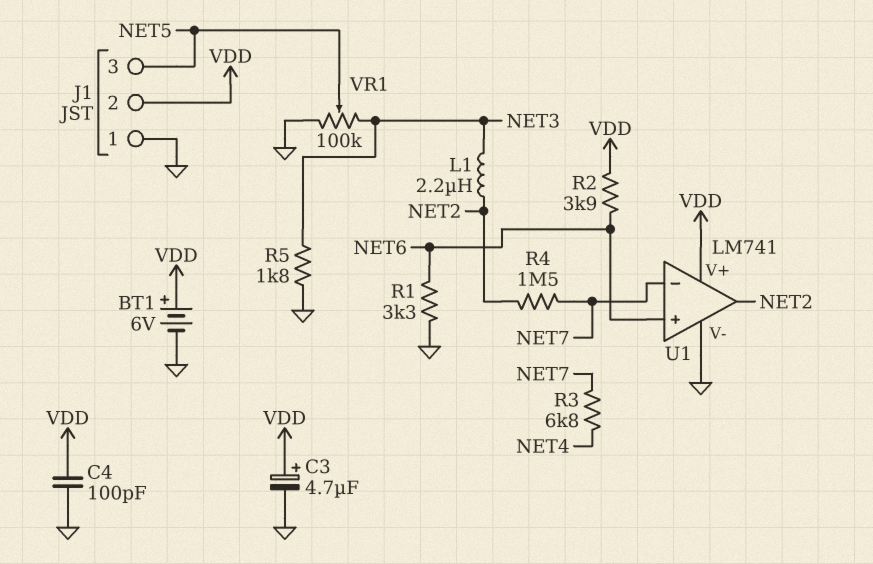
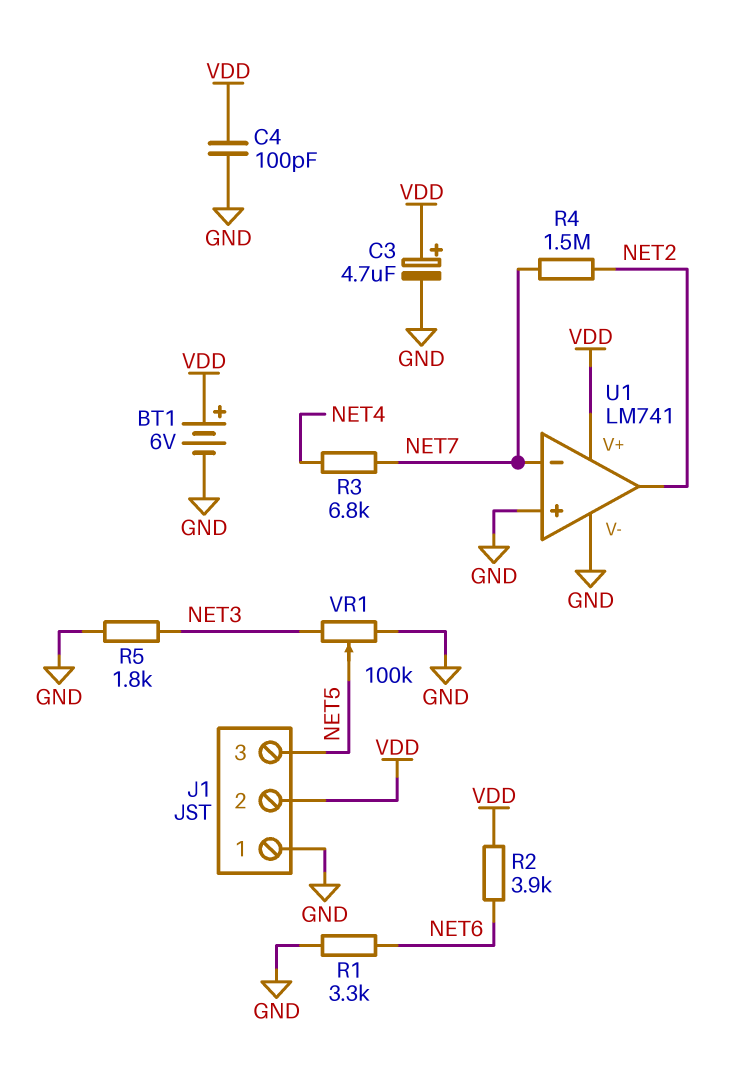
L1: 2.2uH (NET2, NET3) -> none
U1 pin in+: NET6 -> GND

